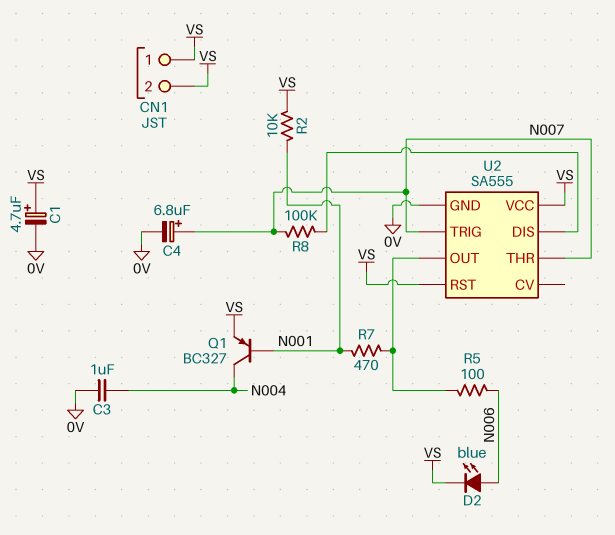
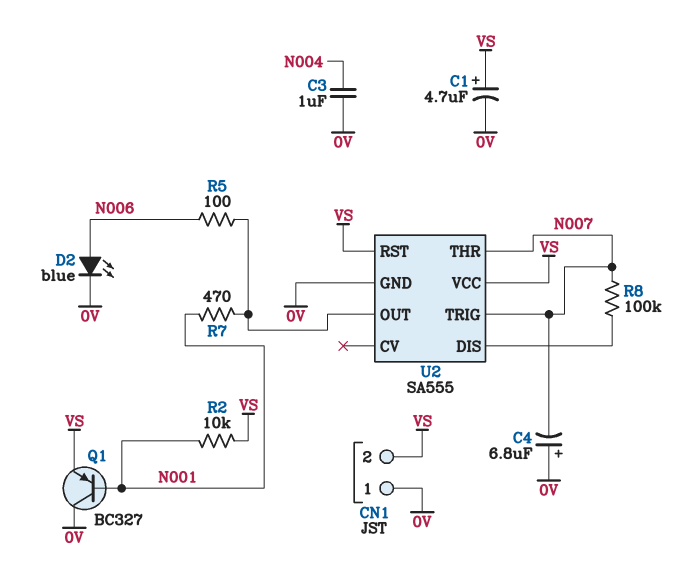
C4: 6.8uF (plus N007, minus 0V) -> 6.8uF (plus 0V, minus N007)
CN1 pin 1: VS -> 0V
D2: LED blue (A N006, K VS) -> LED blue (A N006, K 0V)
Q1: PNP BC327 (B N001, C N004, E VS) -> PNP BC327 (B N001, C 0V, E VS)

